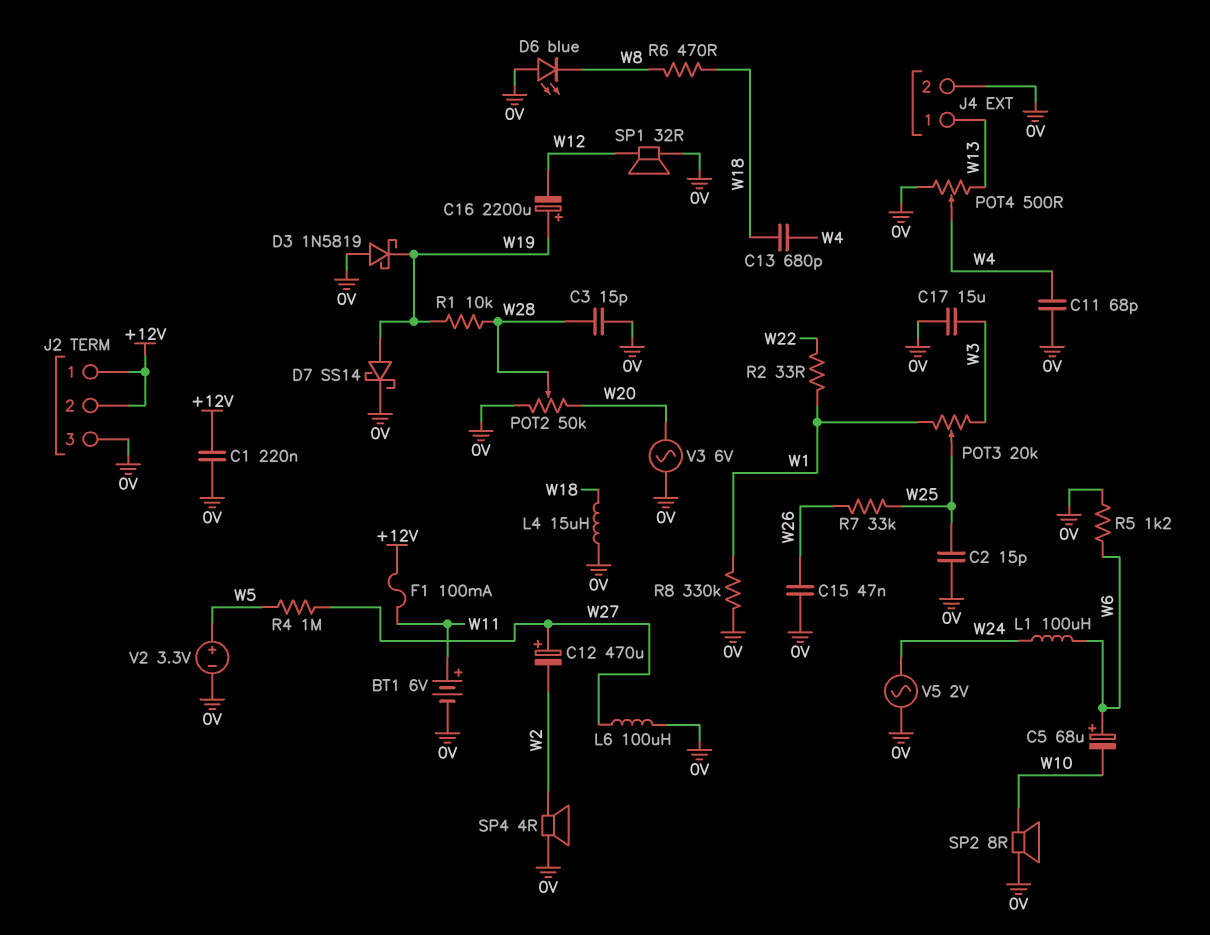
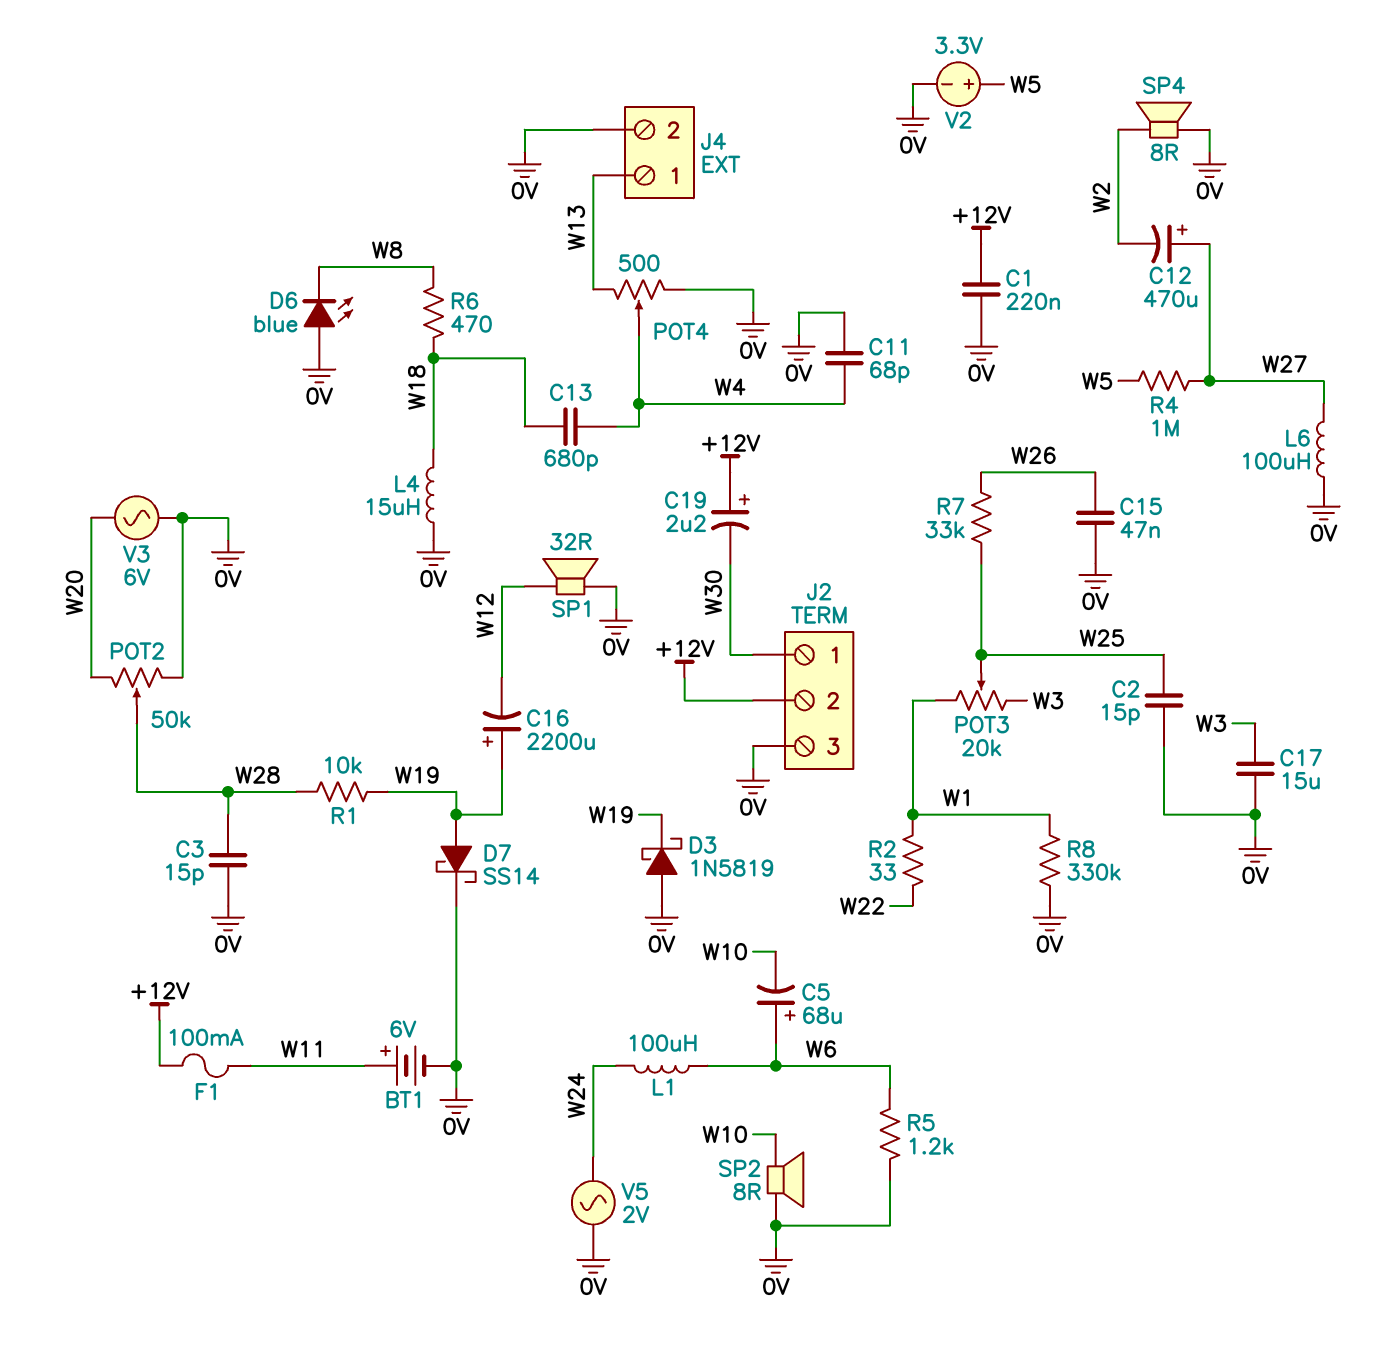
C19: none -> 2.2uF (plus +12V, minus W30)
J2 pin 1: +12V -> W30
SP4: speaker 4R (0V, W2) -> speaker 8R (0V, W2)

